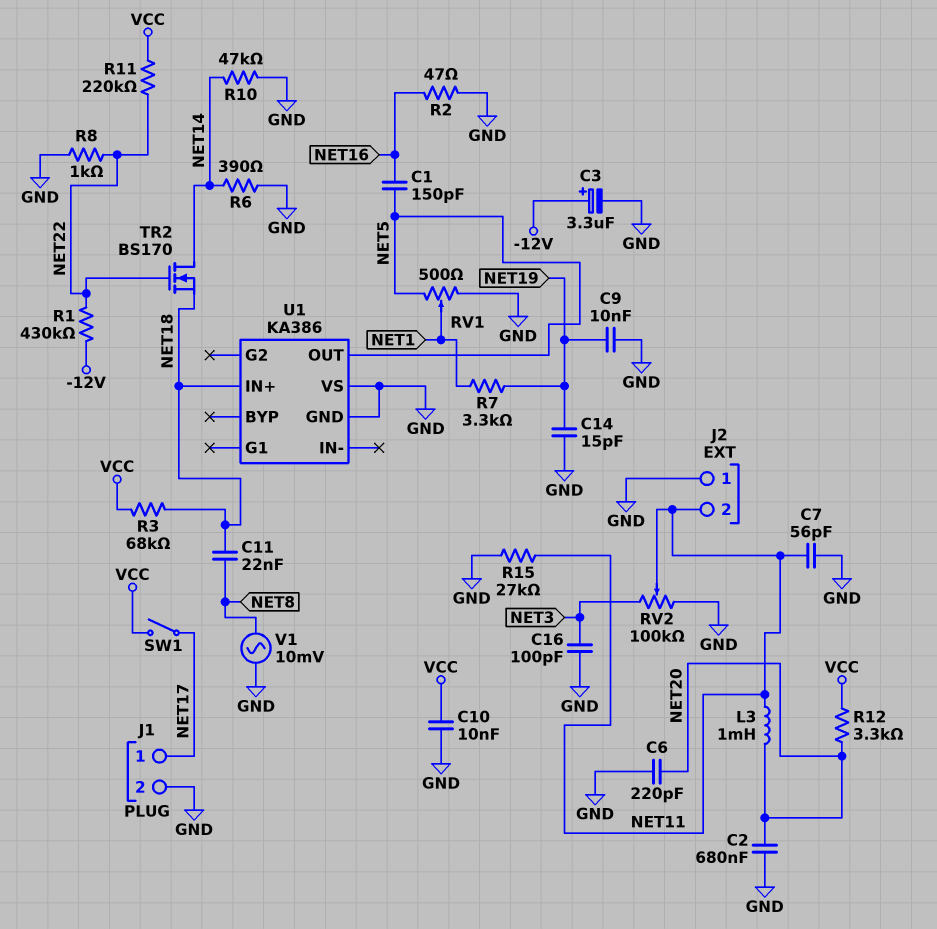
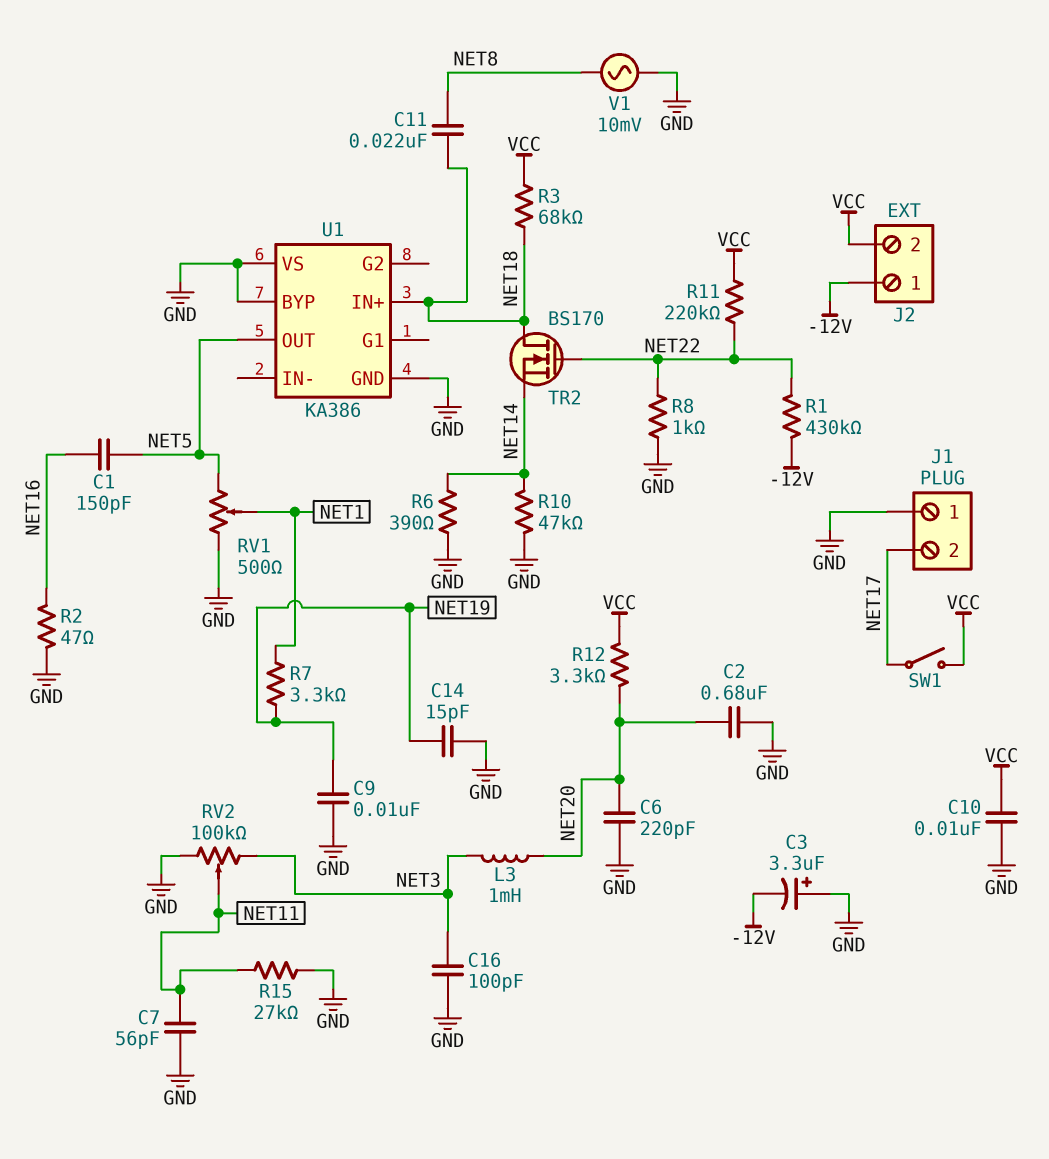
C3: 3.3uF (plus -12V, minus GND) -> 3.3uF (plus GND, minus -12V)
J1 pin 1: NET17 -> GND
J1 pin 2: GND -> NET17
J2 pin 1: GND -> -12V
J2 pin 2: NET11 -> VCC
L3: 1mH (NET11, NET20) -> 1mH (NET3, NET20)
TR2: NMOS BS170 (G NET22, D NET14, S NET18) -> NMOS BS170 (G NET22, D NET18, S NET14)
U1 pin BYP: none -> GND

